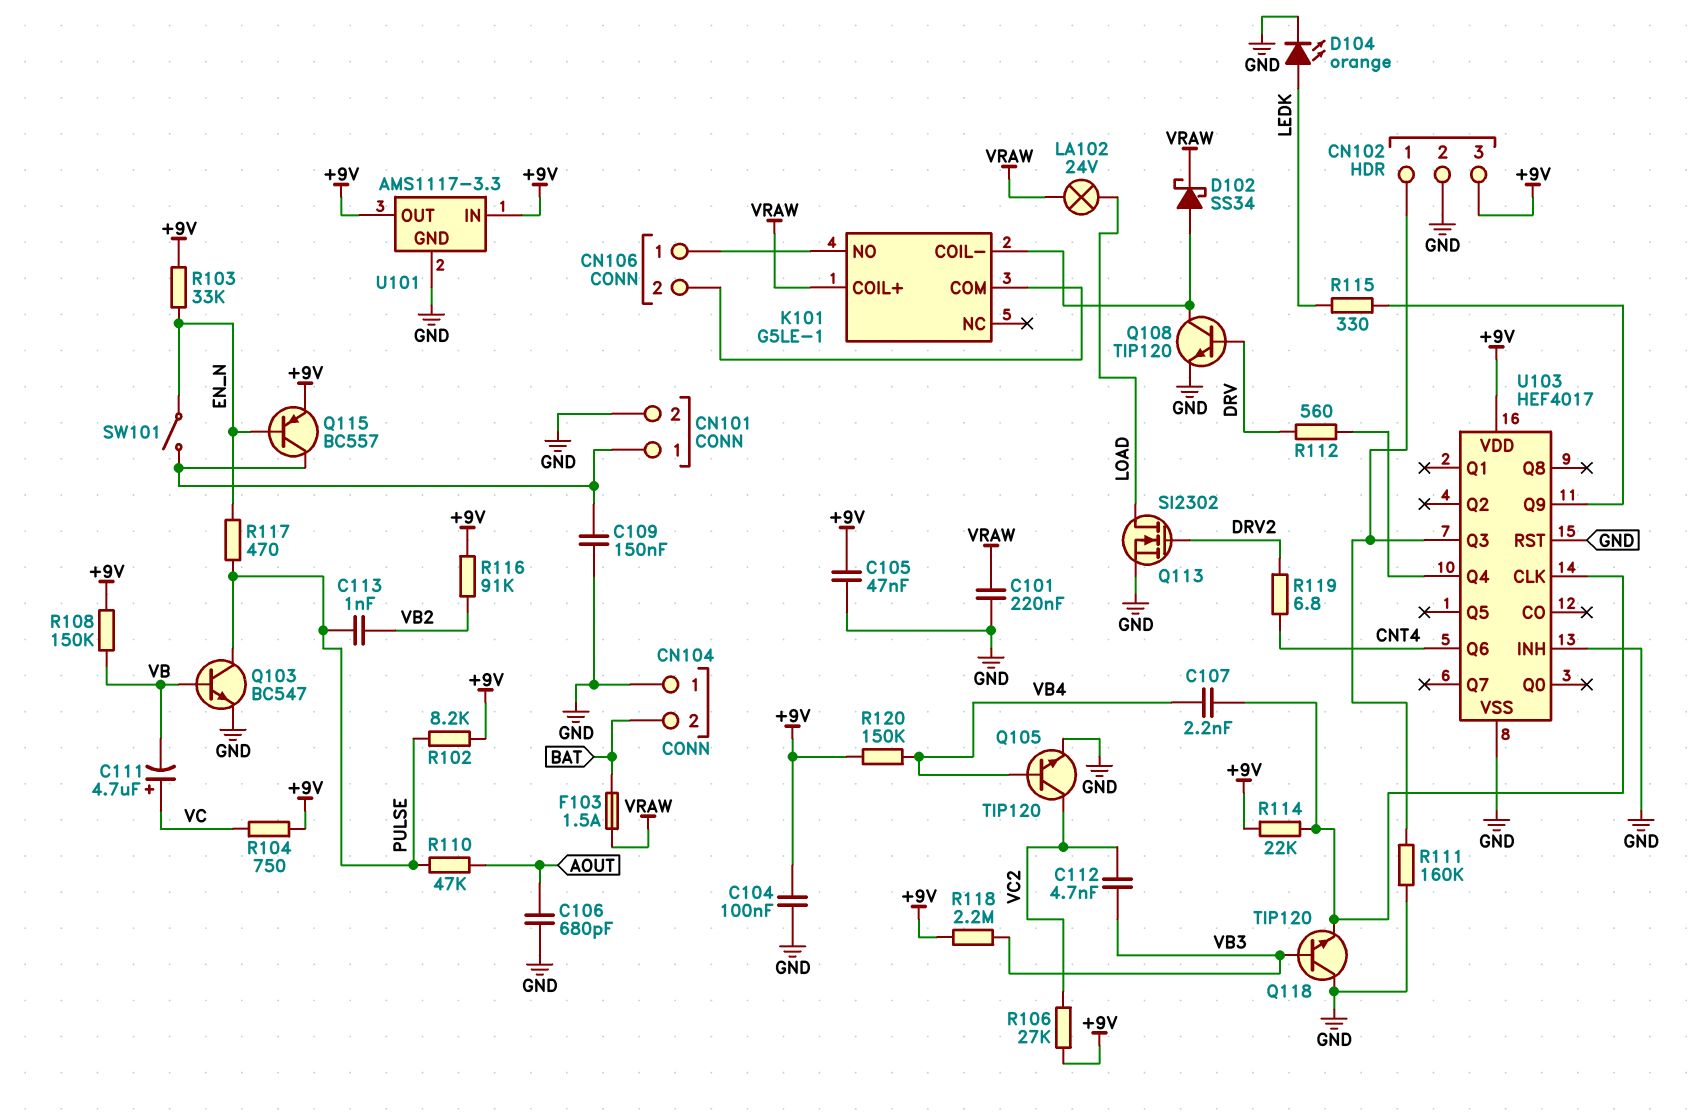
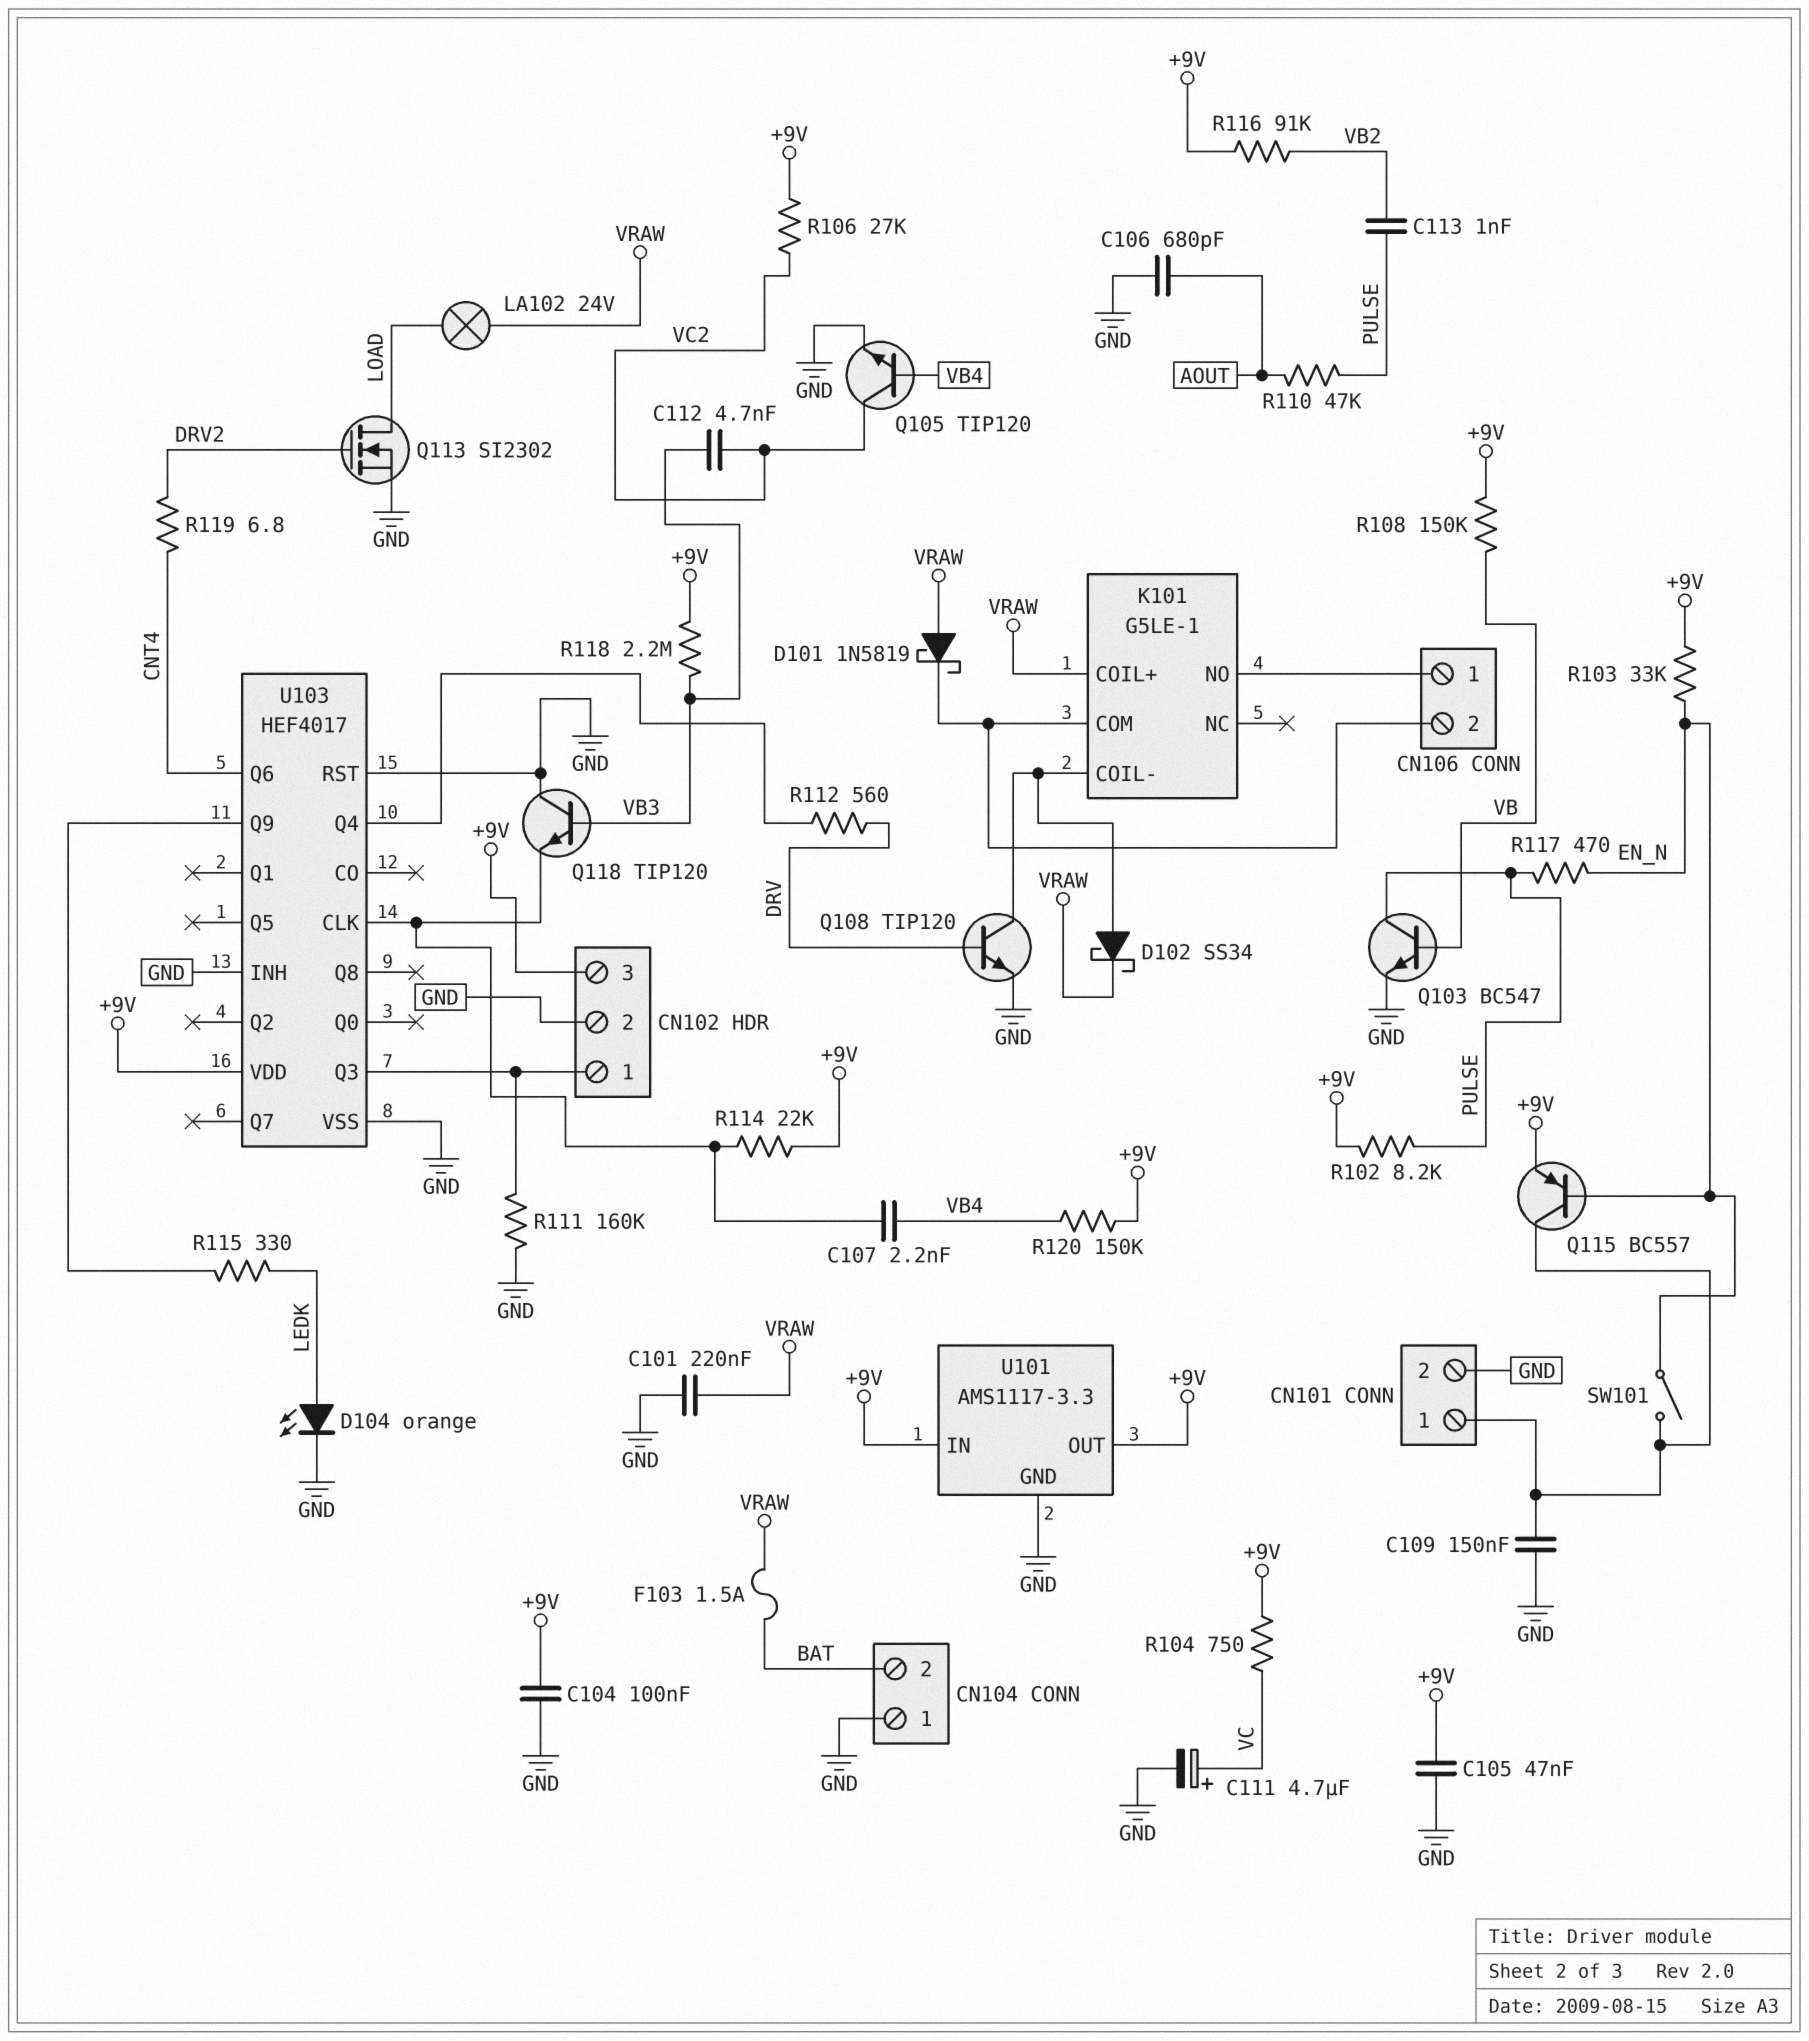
C111: 4.7uF (plus VC, minus VB) -> 4.7uF (plus VC, minus GND)
D101: none -> schottky 1N5819 (A VRAW, K CN106/2)

